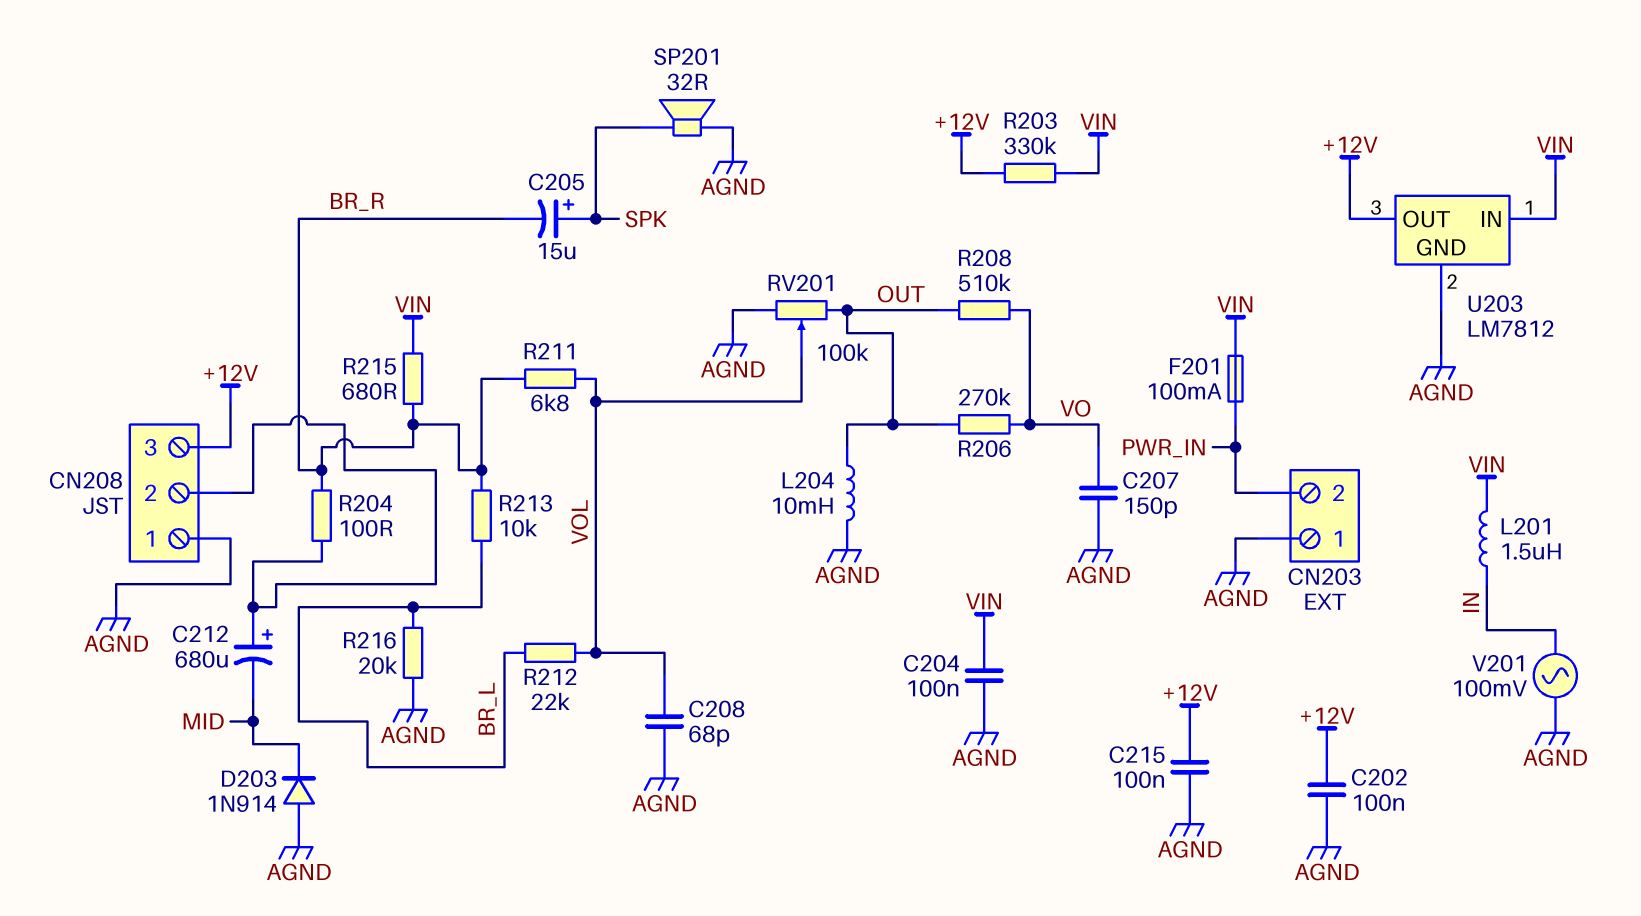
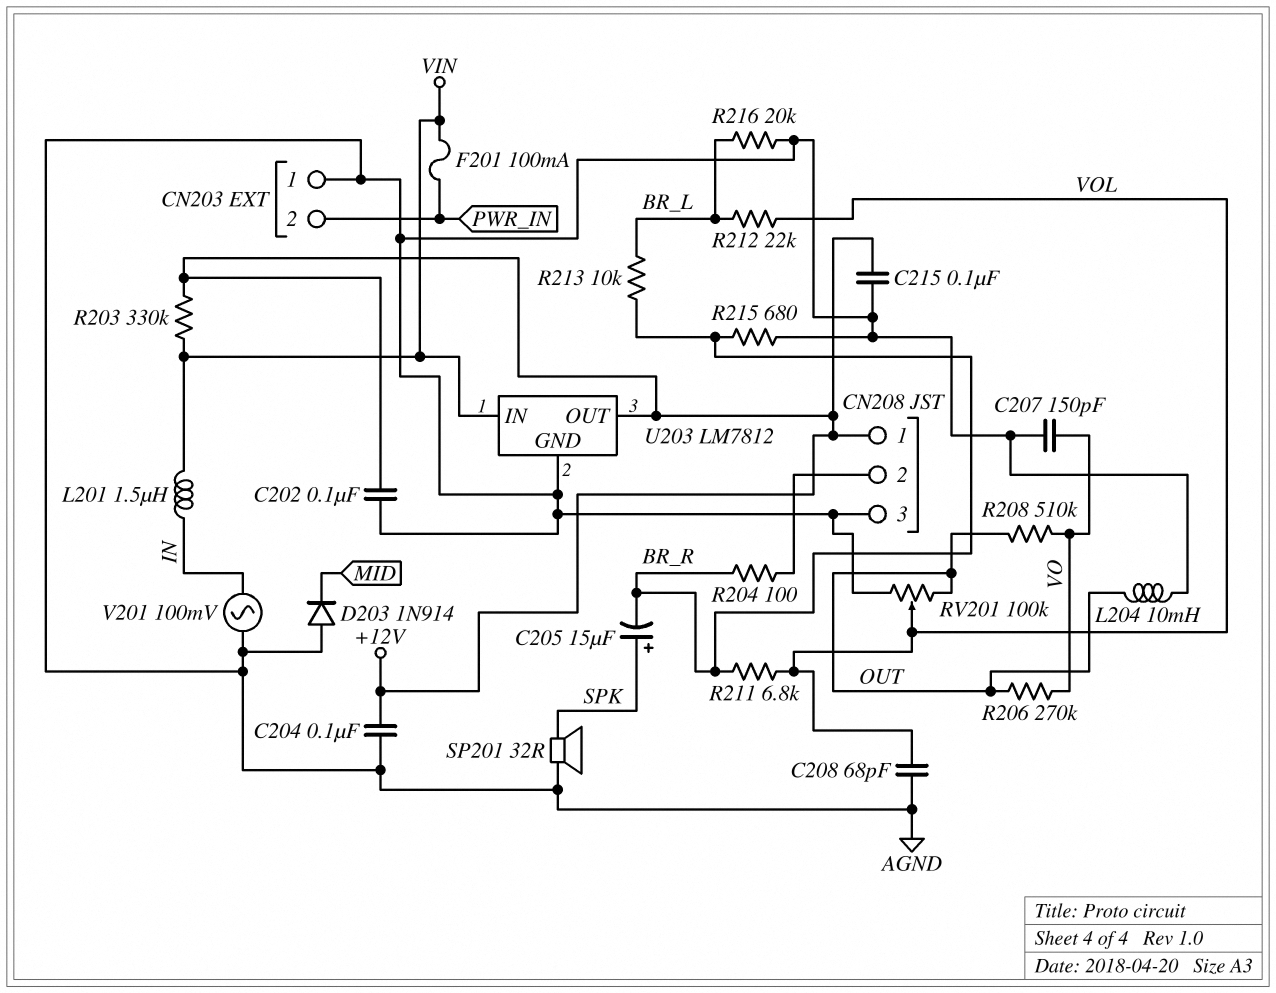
C204: 100nF (AGND, VIN) -> 100nF (+12V, AGND)
C212: 680uF (plus CN208/2, minus MID) -> none
CN208 pin 1: AGND -> +12V
CN208 pin 3: +12V -> AGND
R215: 680 (BR_R, VIN) -> 680 (AGND, BR_R)

